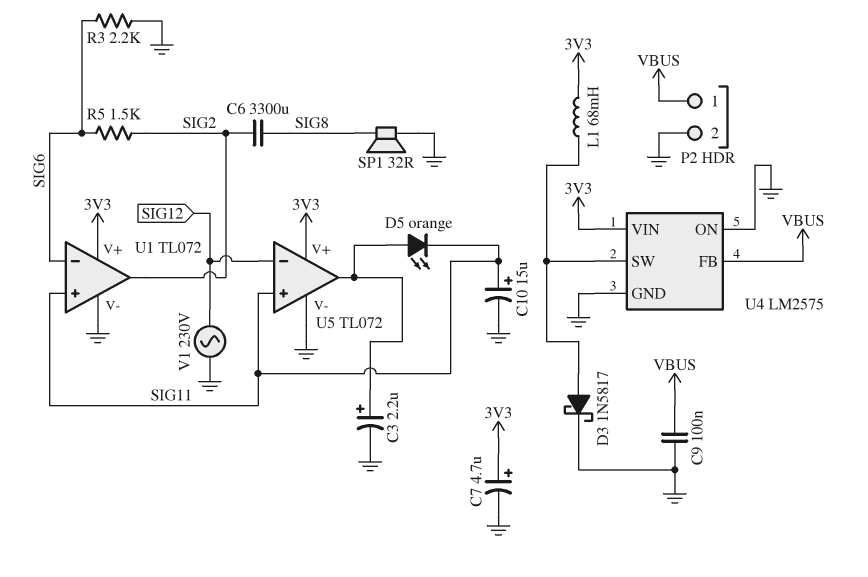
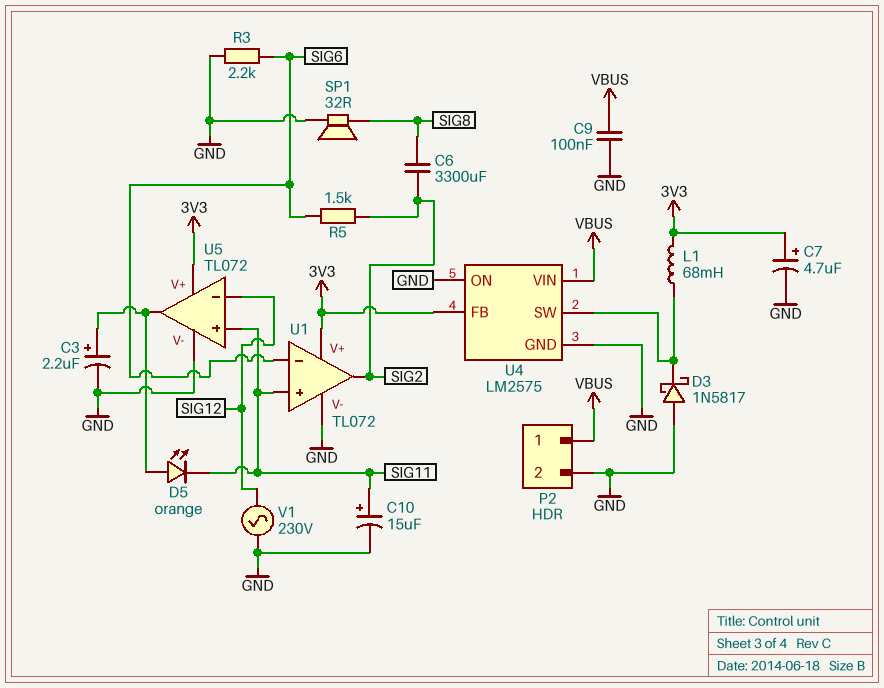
D3: schottky 1N5817 (A U4/SW, K GND) -> schottky 1N5817 (A GND, K U4/SW)
U4 pin FB: VBUS -> 3V3
U4 pin VIN: 3V3 -> VBUS

